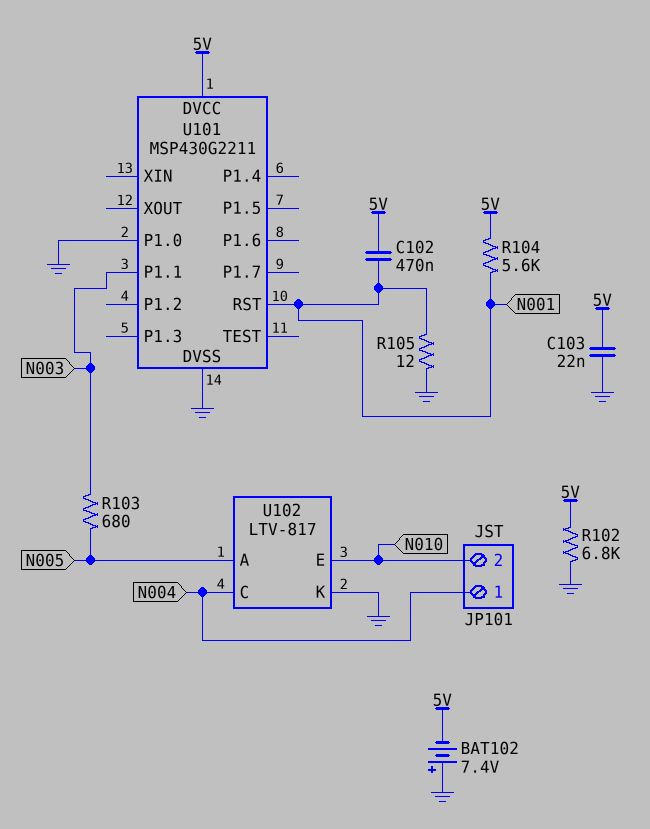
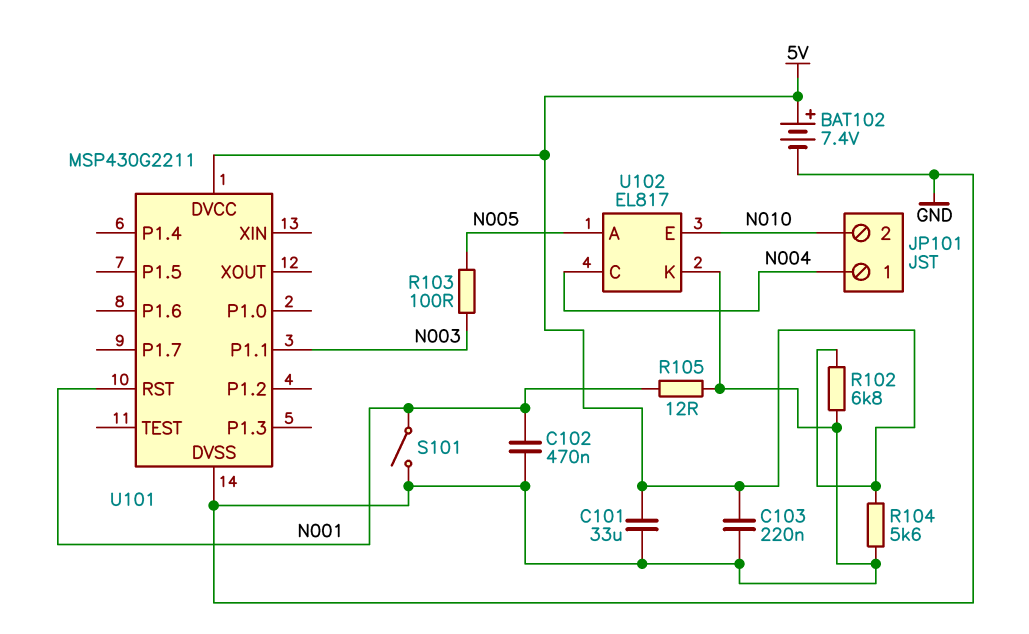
BAT102: 7.4V (plus GND, minus 5V) -> 7.4V (plus 5V, minus GND)
C101: none -> 33uF (5V, GND)
C102: 470nF (5V, N001) -> 470nF (GND, N001)
C103: 22nF (5V, GND) -> 220nF (5V, GND)
R103: 680 (N003, N005) -> 100 (N003, N005)
R104: 5.6k (5V, N001) -> 5.6k (5V, GND)
S101: none -> switch (GND, N001)
U101 pin P1.0: GND -> none
U102: LTV-817 -> EL817

